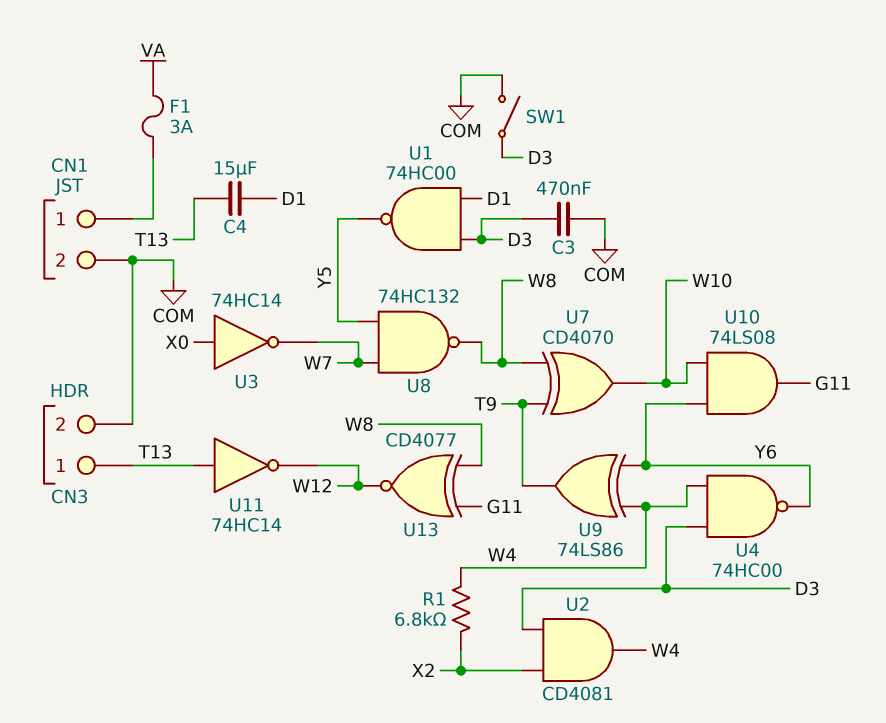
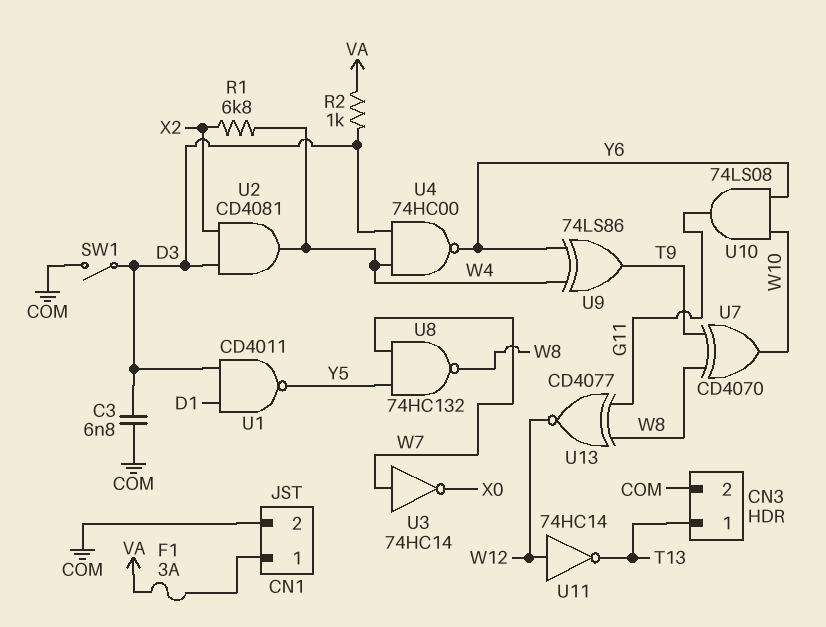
C3: 470nF (COM, D3) -> 6.8nF (COM, D3)
C4: 15uF (D1, T13) -> none
R2: none -> 1k (D3, VA)
U1: NAND 74HC00 (in D1, in D3, out Y5) -> NAND CD4011 (in D1, in D3, out Y5)
U3: NOT 74HC14 (in X0, out W7) -> NOT 74HC14 (in W7, out X0)
U11: NOT 74HC14 (in T13, out W12) -> NOT 74HC14 (in W12, out T13)

